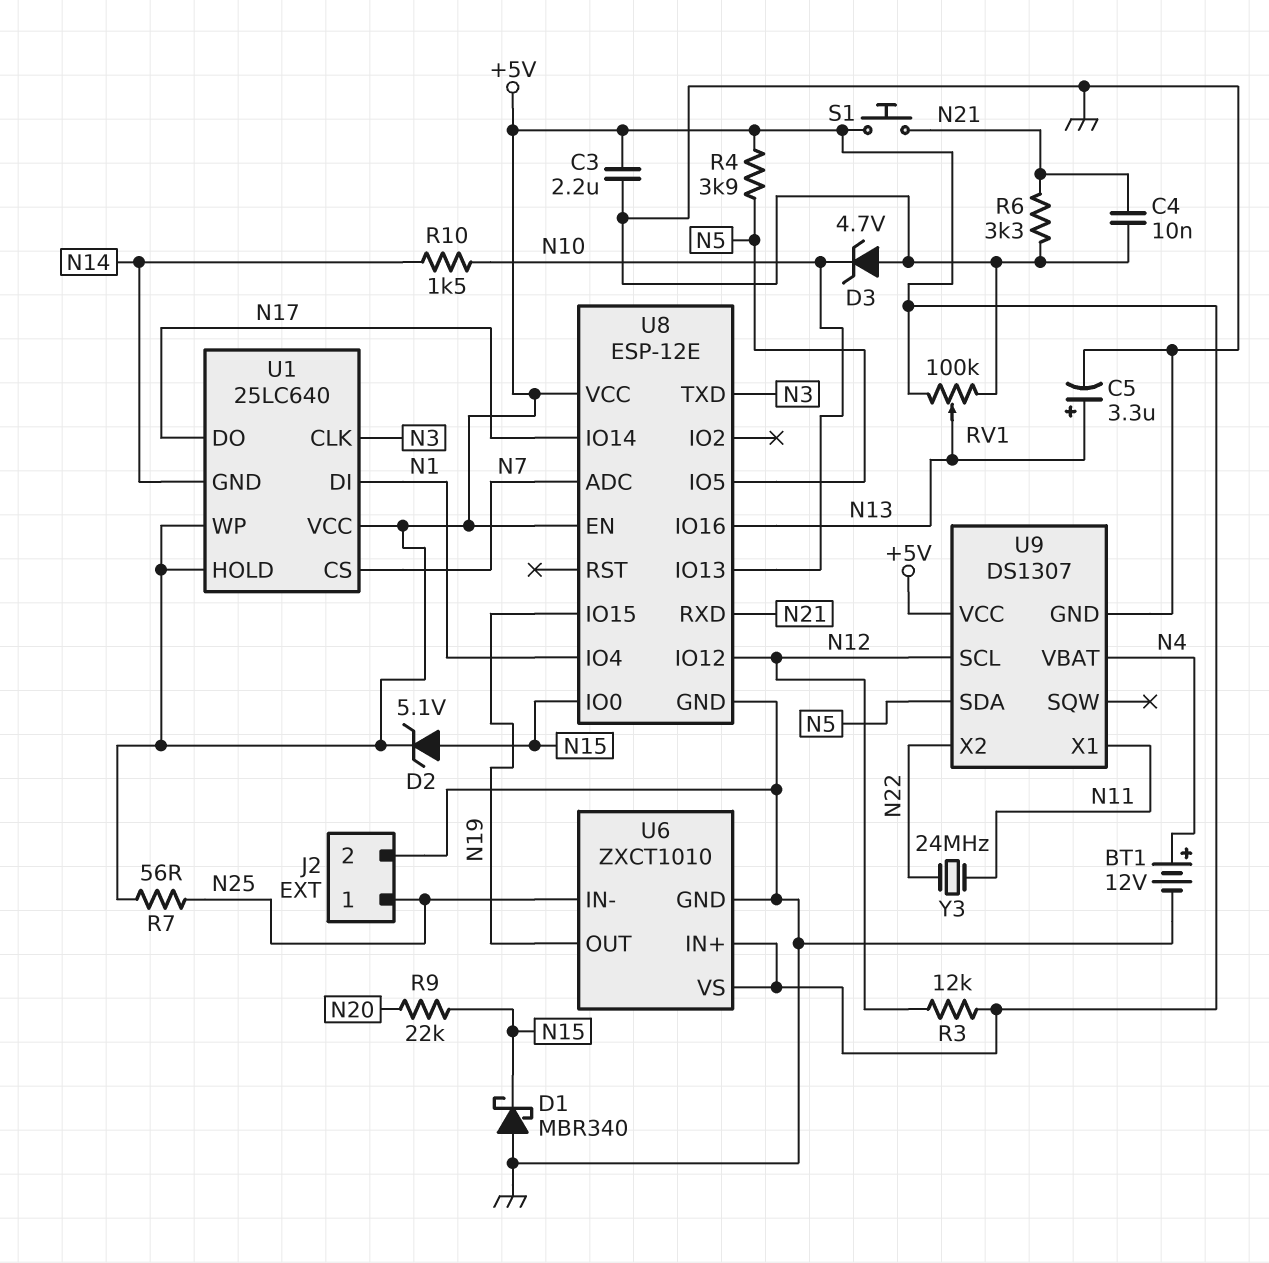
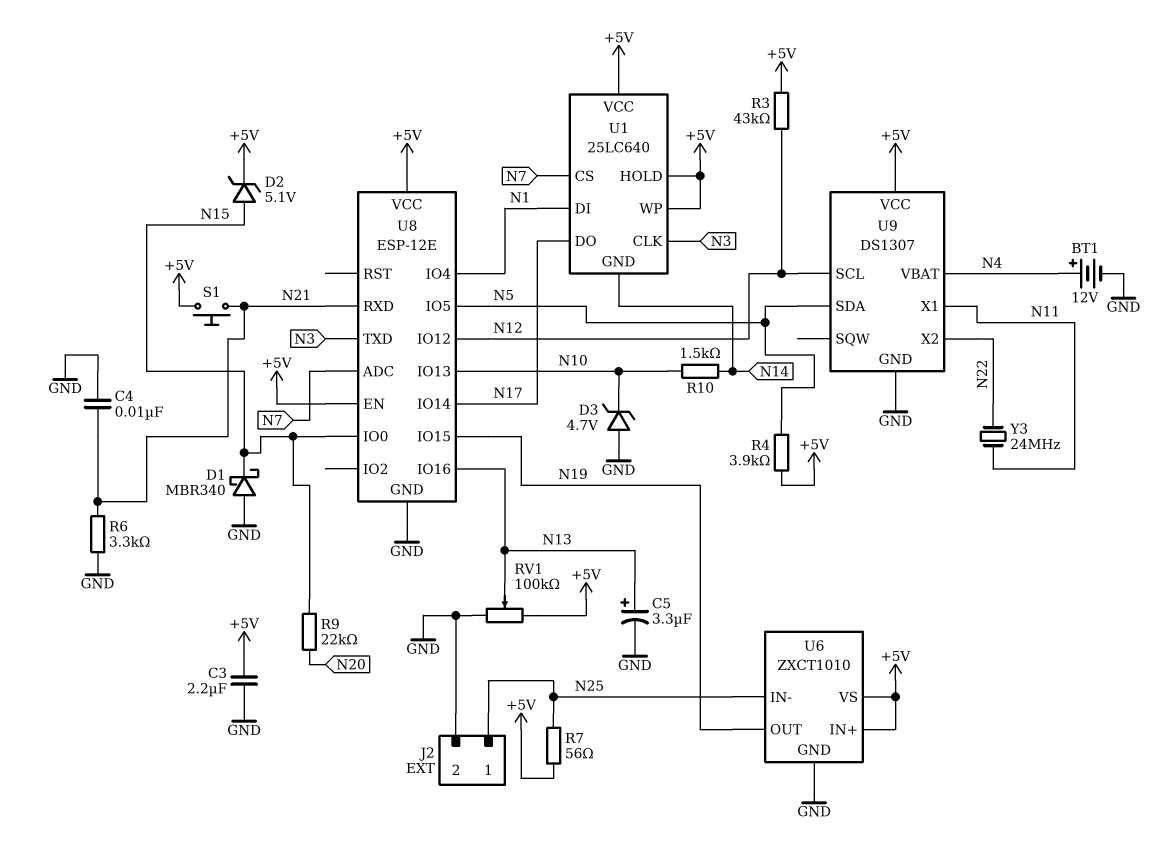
R3: 12k (+5V, N12) -> 43k (+5V, N12)

